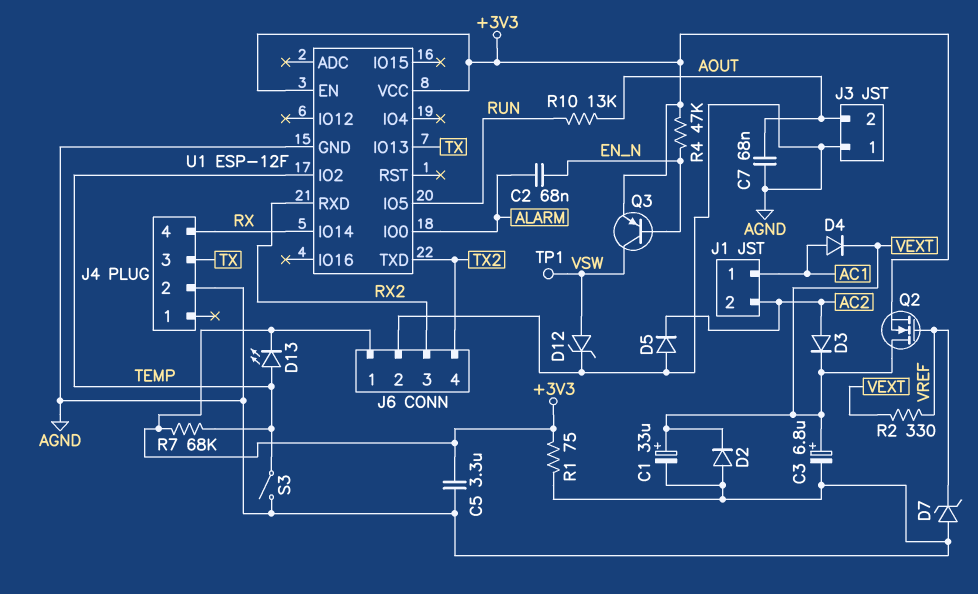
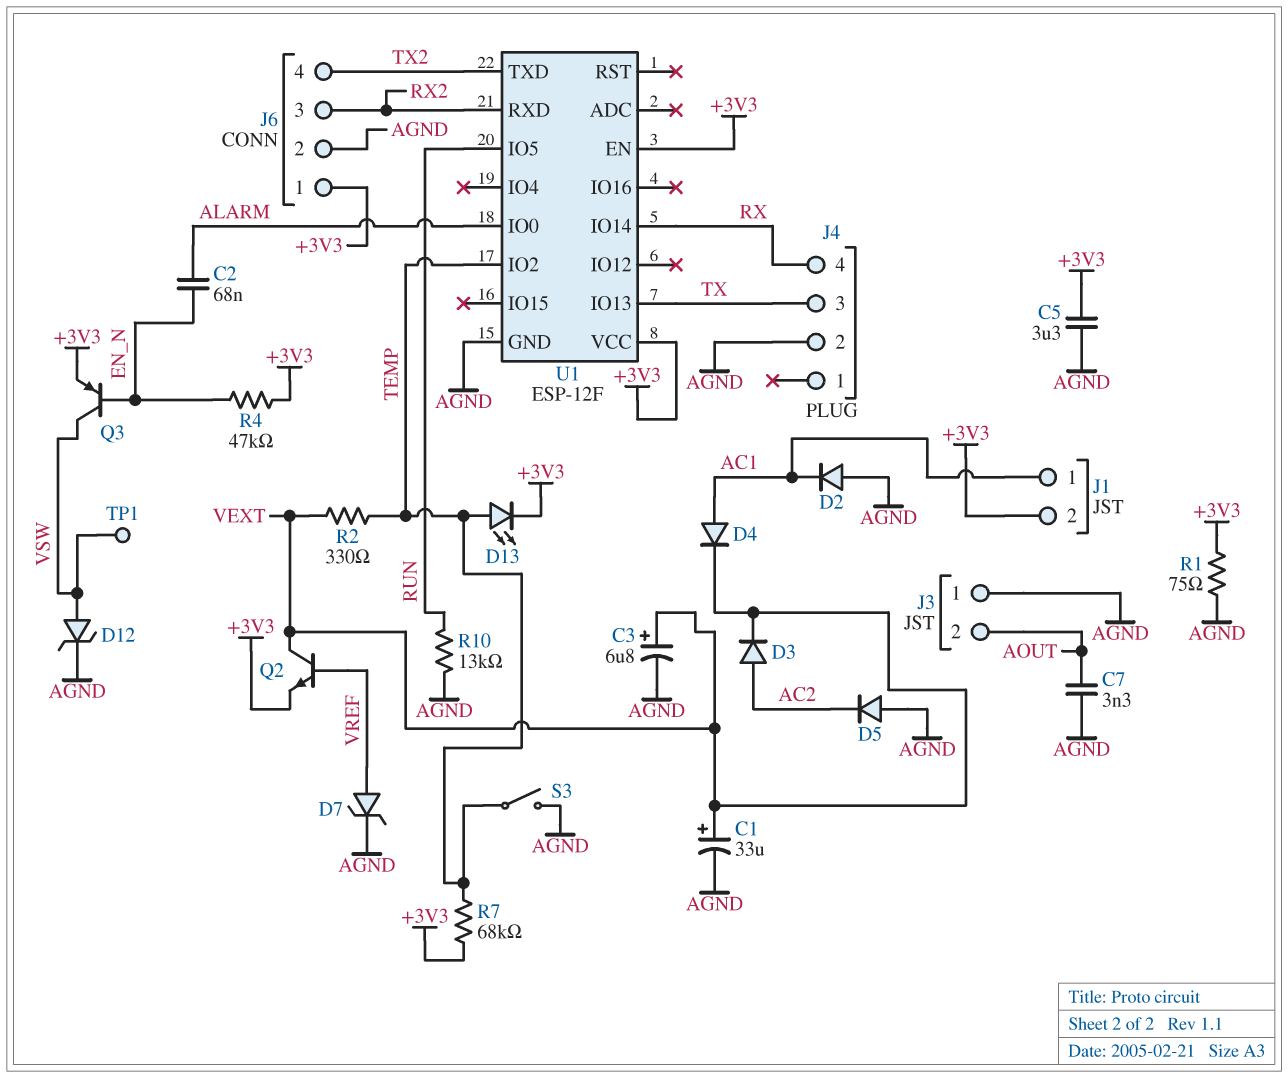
C7: 68nF (AGND, AOUT) -> 3.3nF (AGND, AOUT)
D2: diode (A AGND, K VEXT) -> diode (A AGND, K AC1)
D7: zener (A AGND, K VREF) -> zener (A VREF, K AGND)
J1 pin 2: AC2 -> +3V3
Q2: NMOS (G VREF, D VEXT, S +3V3) -> NPN (B VREF, C VEXT, E +3V3)
R2: 330 (VEXT, VREF) -> 330 (TEMP, VEXT)
R10: 13k (AOUT, RUN) -> 13k (AGND, RUN)

